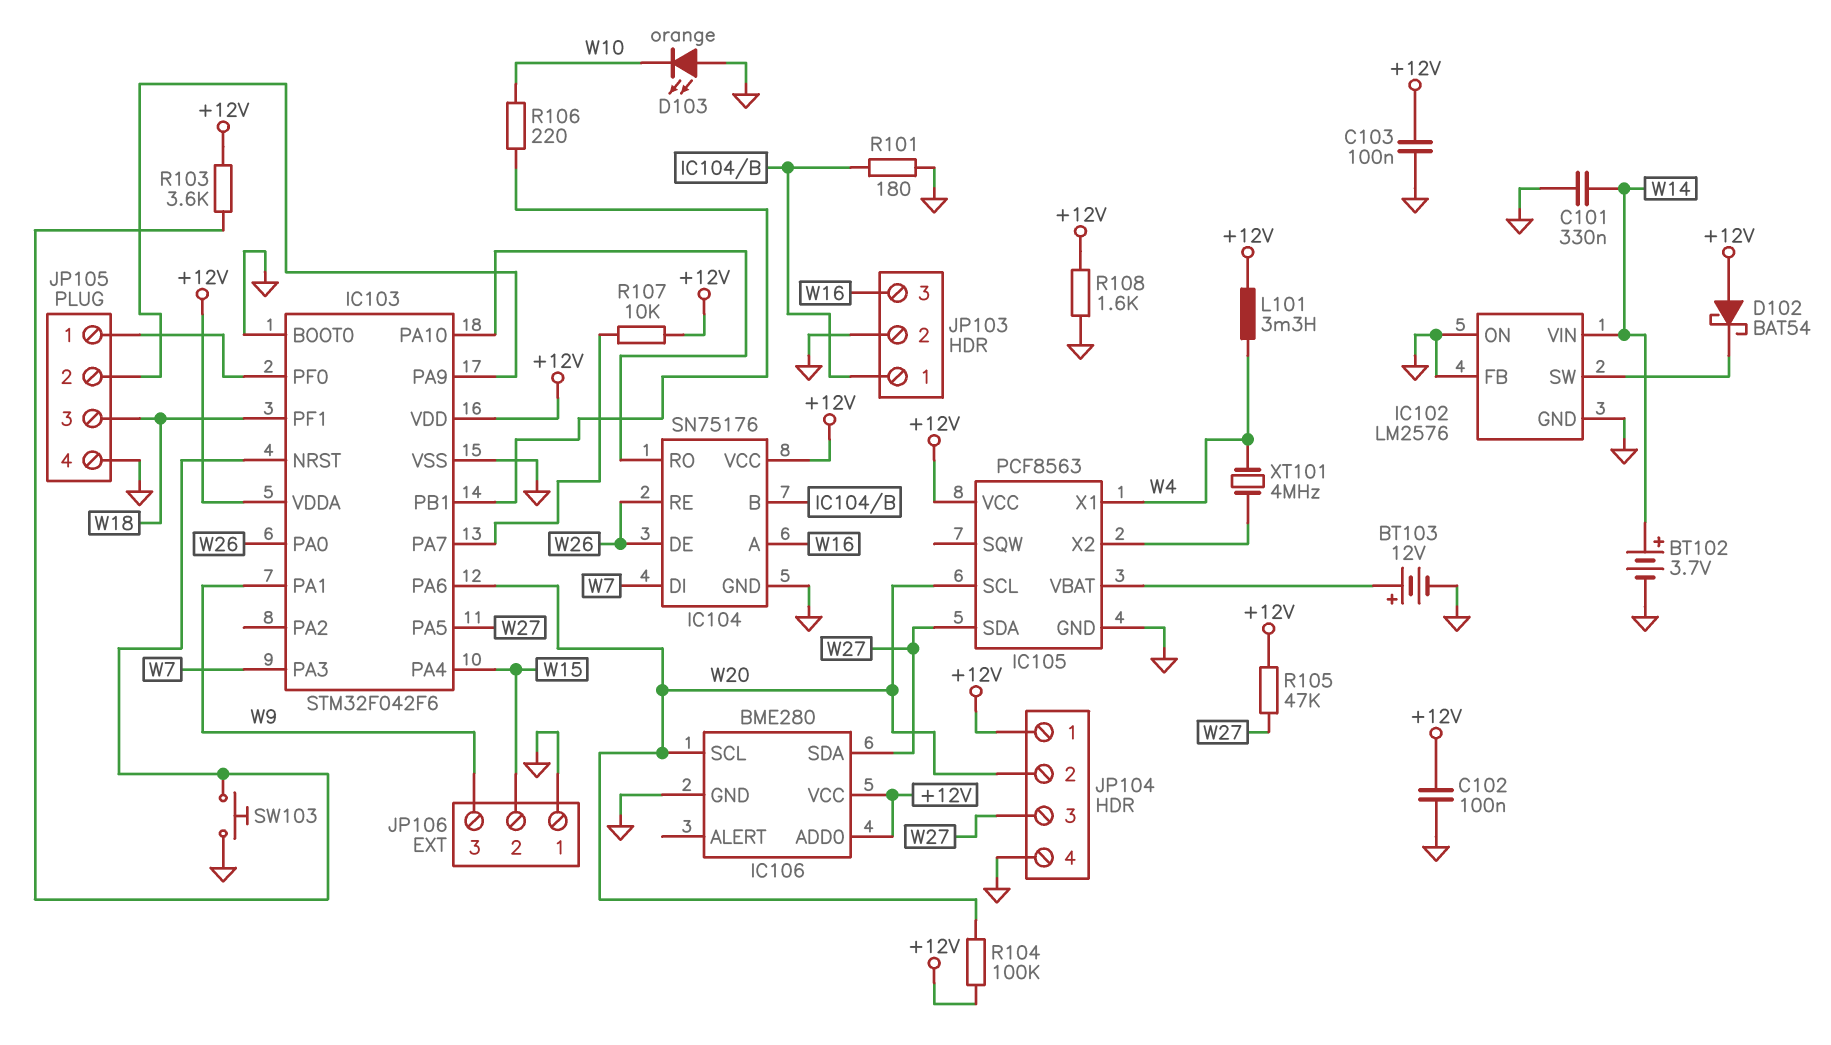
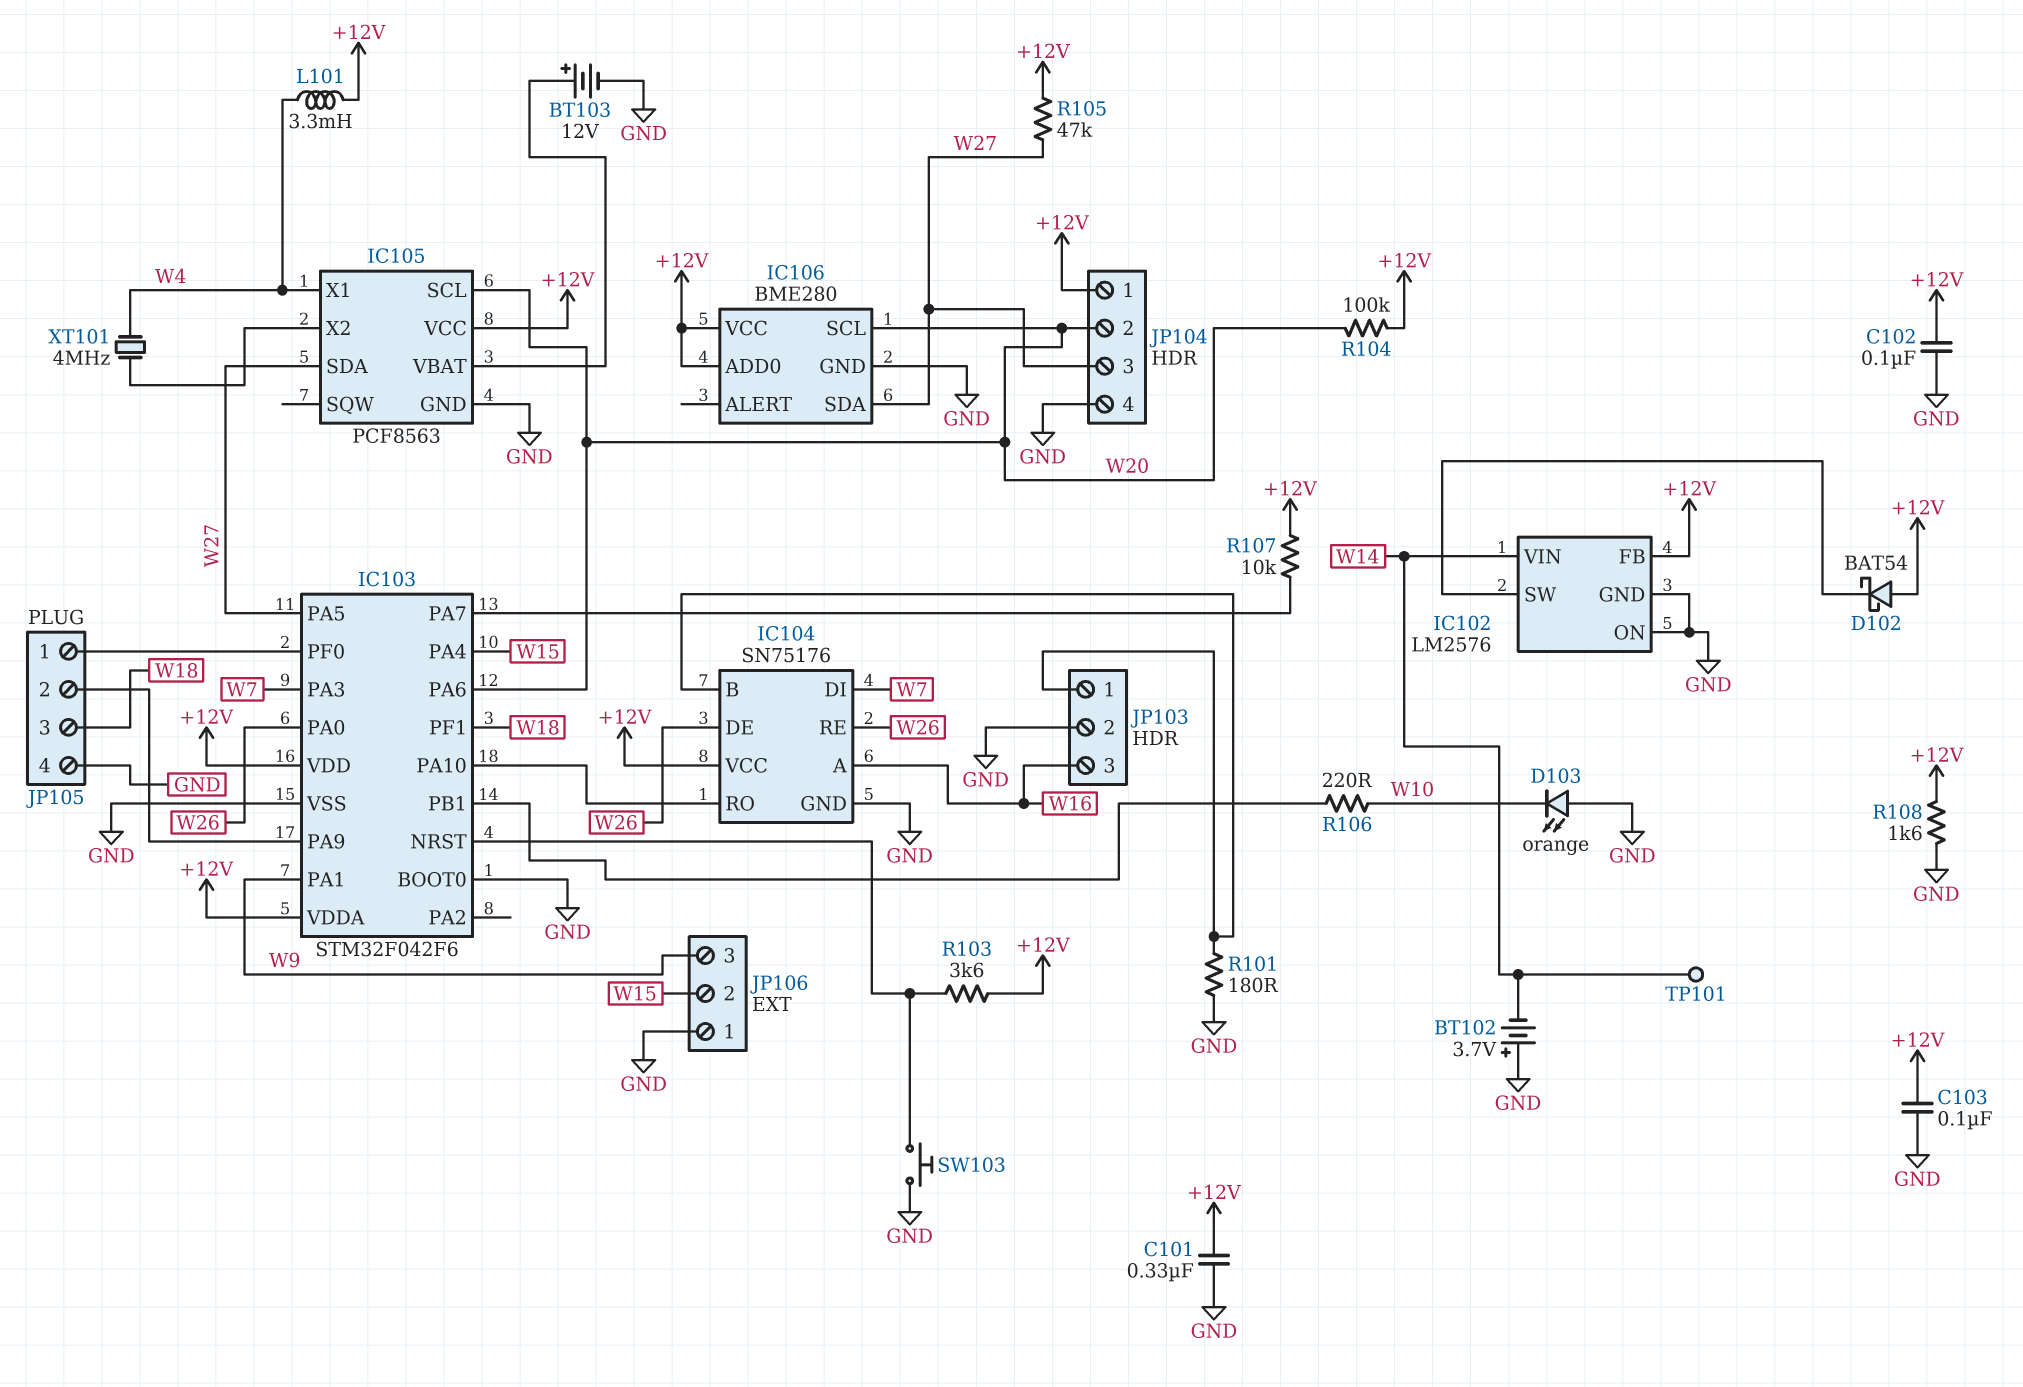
BT102: 3.7V (plus W14, minus GND) -> 3.7V (plus GND, minus W14)
C101: 330nF (GND, W14) -> 330nF (+12V, GND)
IC102 pin FB: GND -> +12V
TP101: none -> test point (W14)

